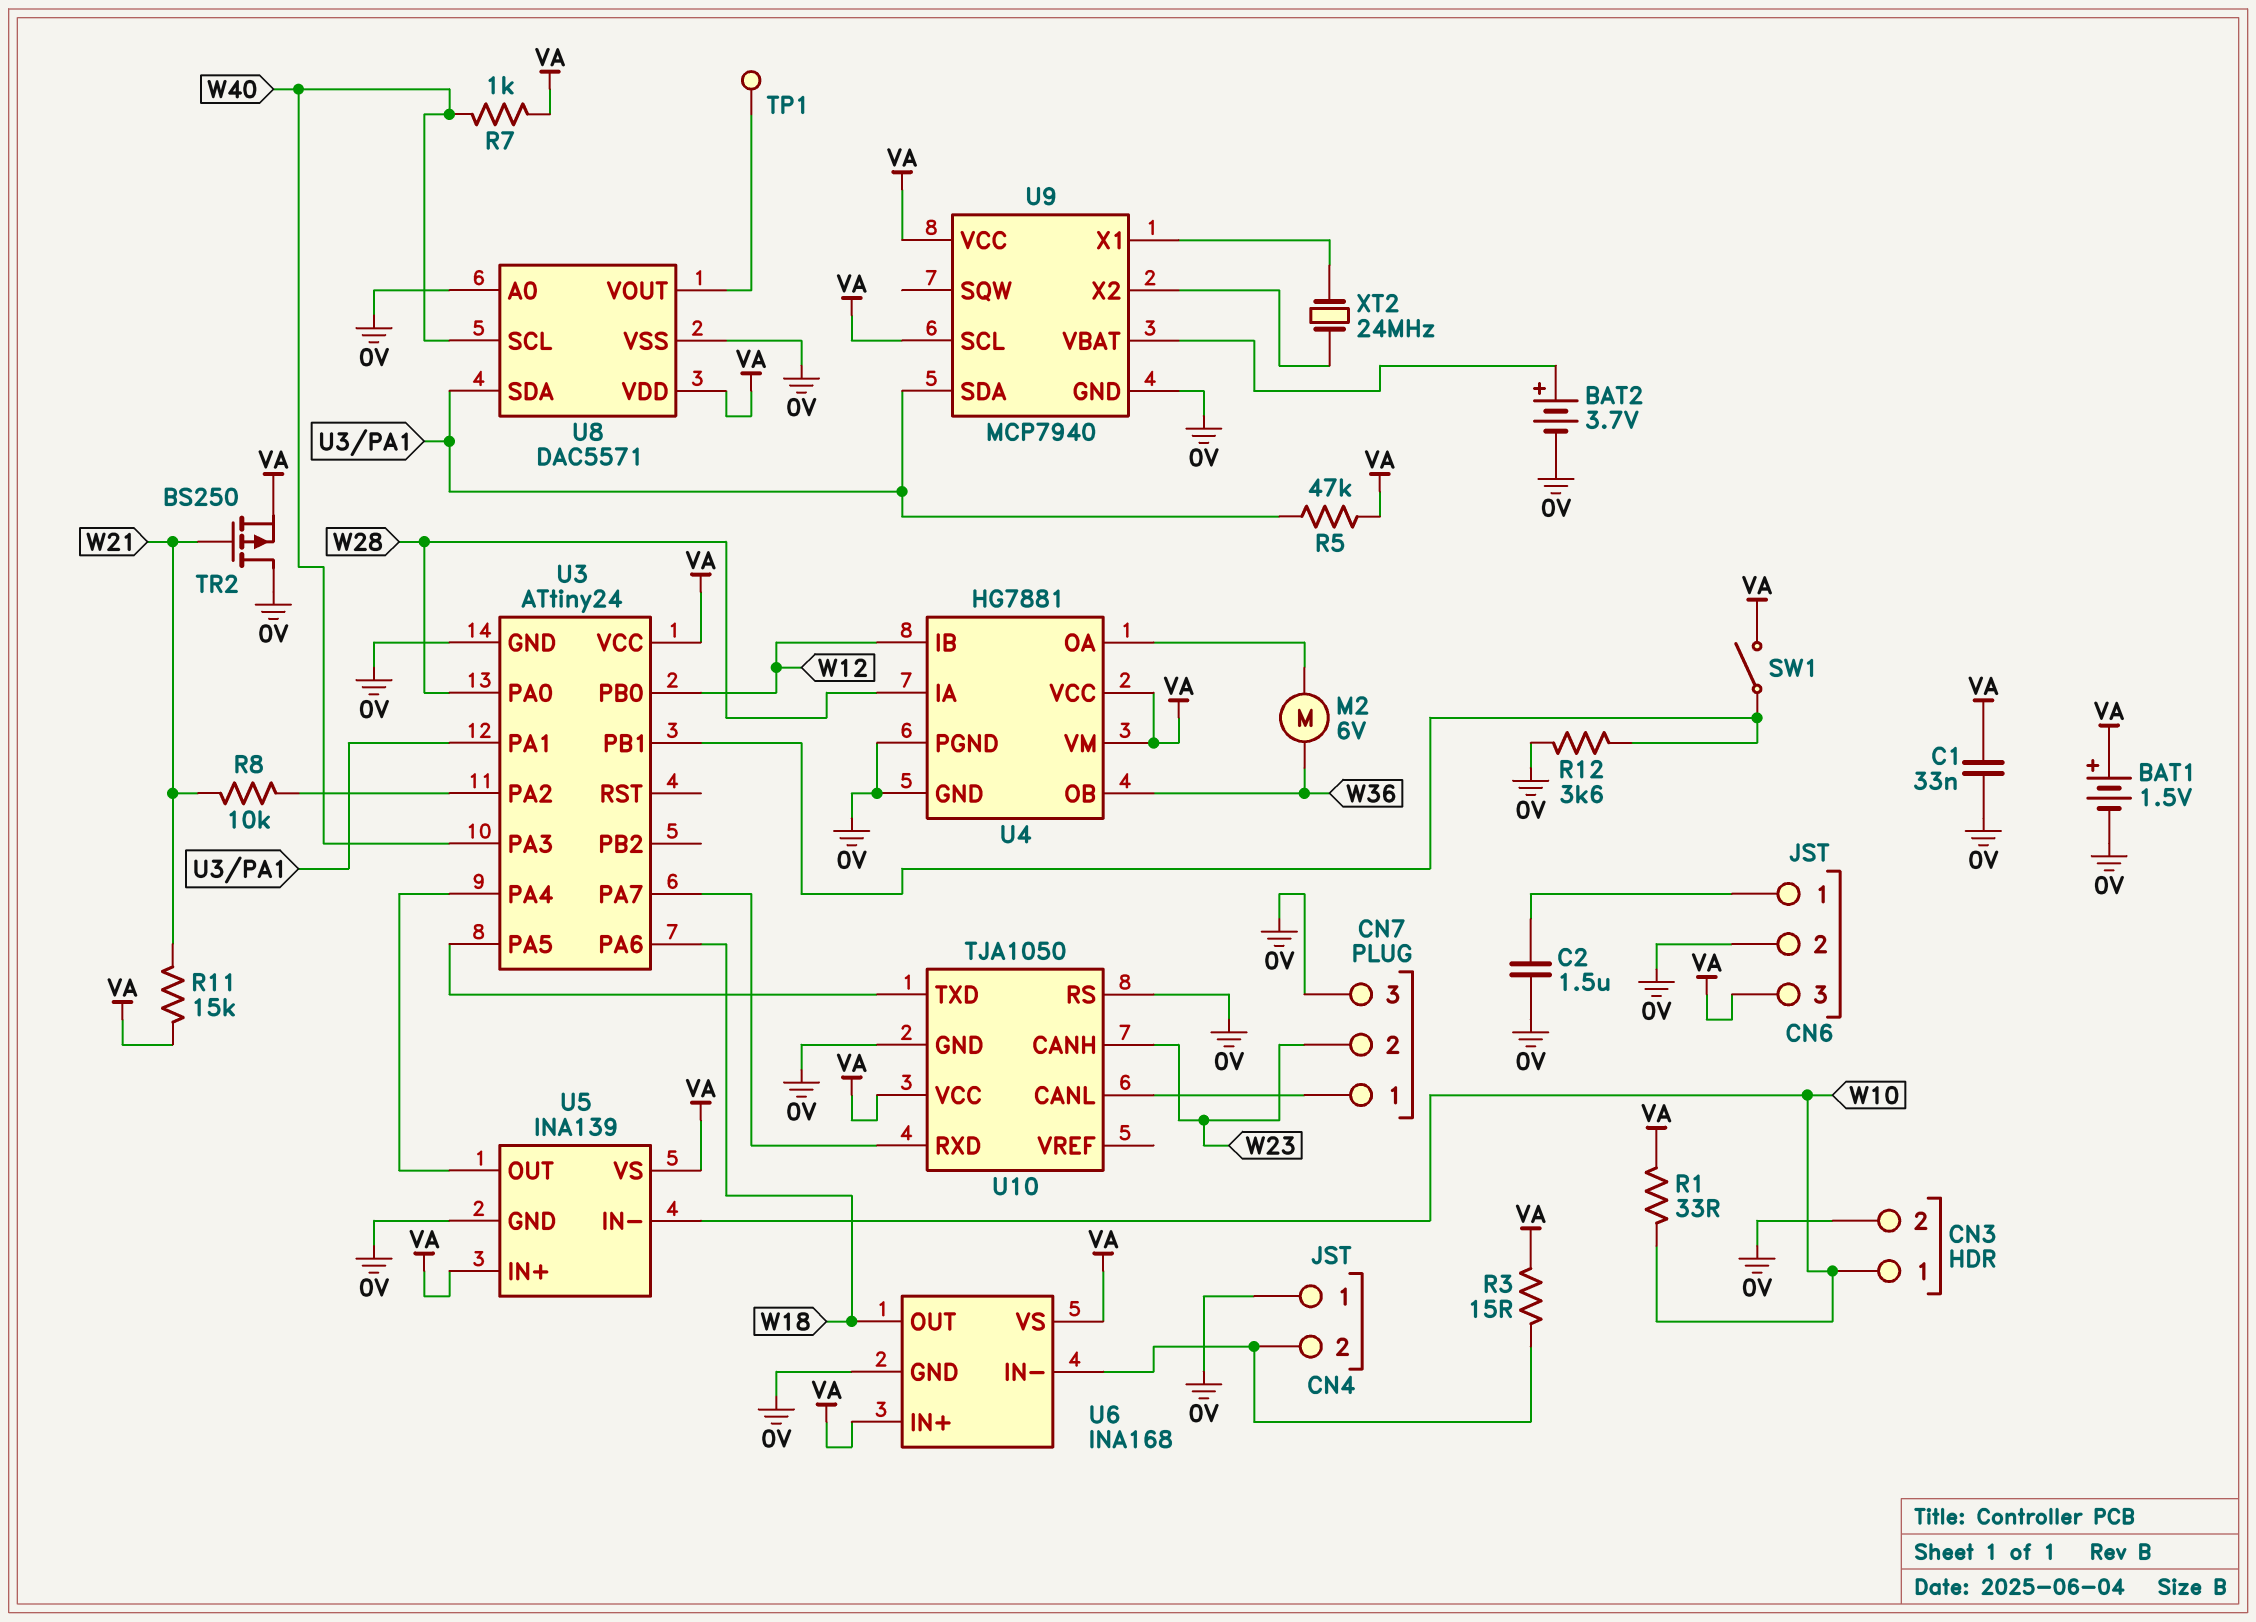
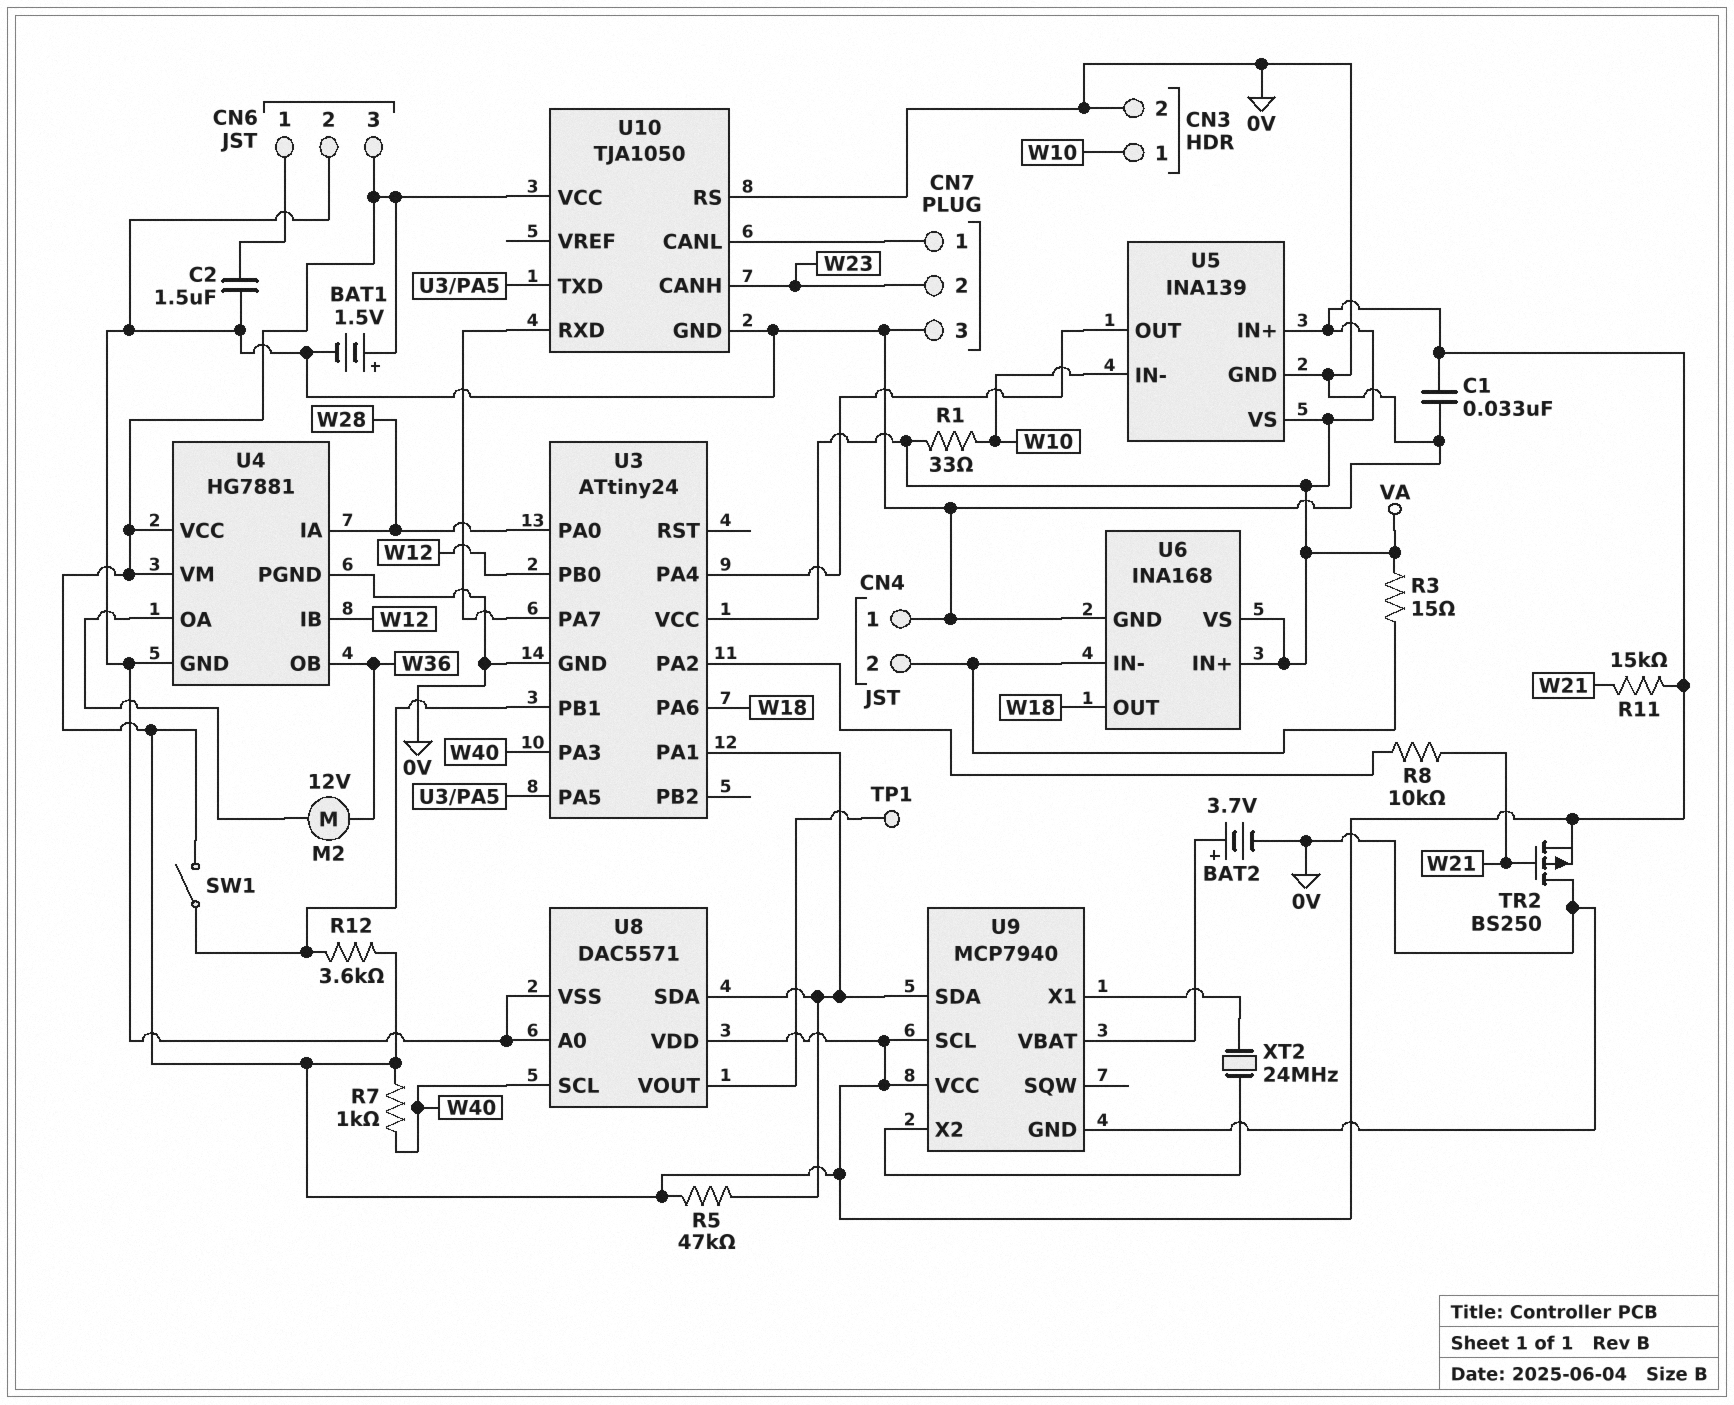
M2: motor 6V (U4/OA, W36) -> motor 12V (U4/OA, W36)
R12: 3.6k (0V, U3/PB1) -> 3.6k (U3/PB1, VA)

